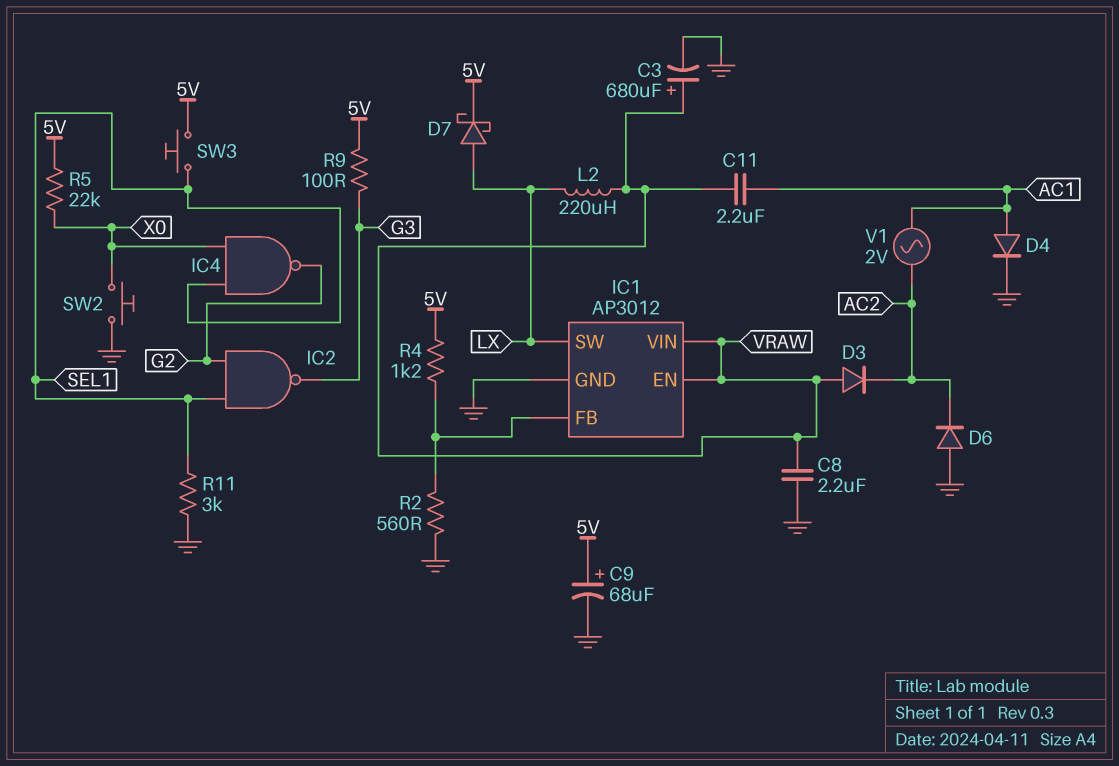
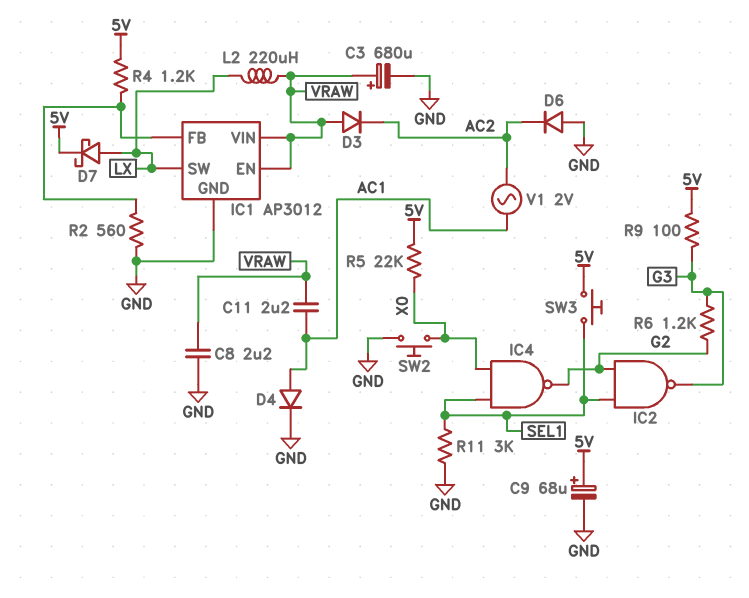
R6: none -> 1.2k (G2, G3)

